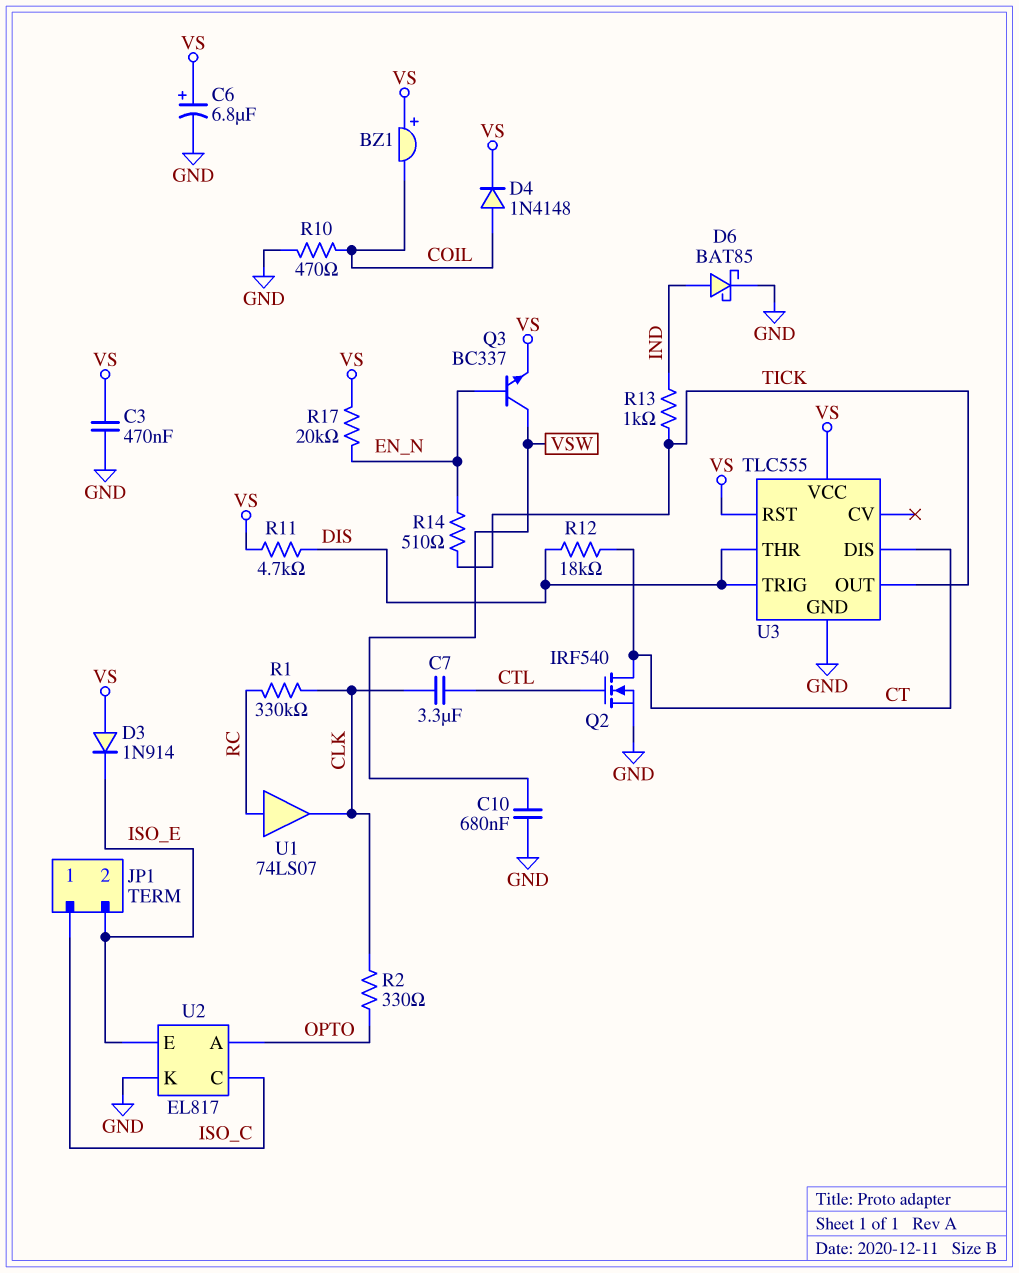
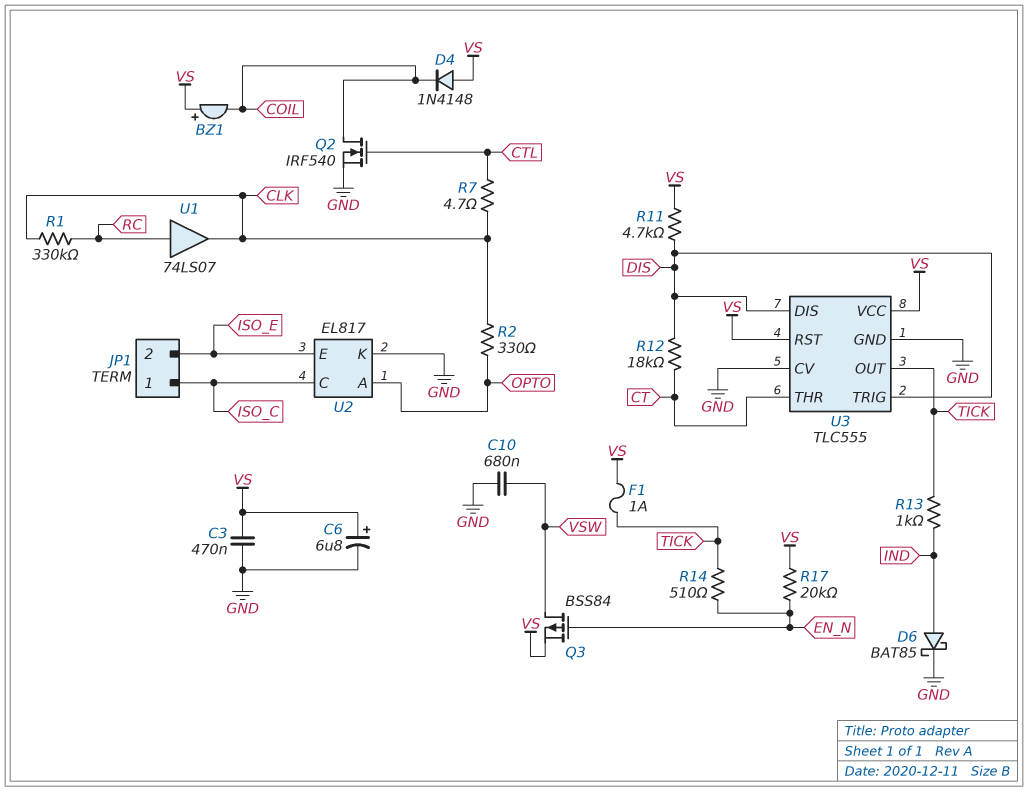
C7: 3.3uF (CLK, CTL) -> none
D3: diode 1N914 (A VS, K ISO_E) -> none
D4: diode 1N4148 (A COIL, K VS) -> diode 1N4148 (A VS, K COIL)
F1: none -> 1A (TICK, VS)
Q2: NMOS IRF540 (G CTL, D CT, S GND) -> NMOS IRF540 (G CTL, D COIL, S GND)
Q3: NPN BC337 (B EN_N, C VSW, E VS) -> PMOS BSS84 (G EN_N, D VSW, S VS)
R7: none -> 4.7 (CLK, CTL)
R10: 470 (COIL, GND) -> none
U3 pin CV: none -> GND
U3 pin DIS: CT -> DIS
U3 pin THR: DIS -> CT

